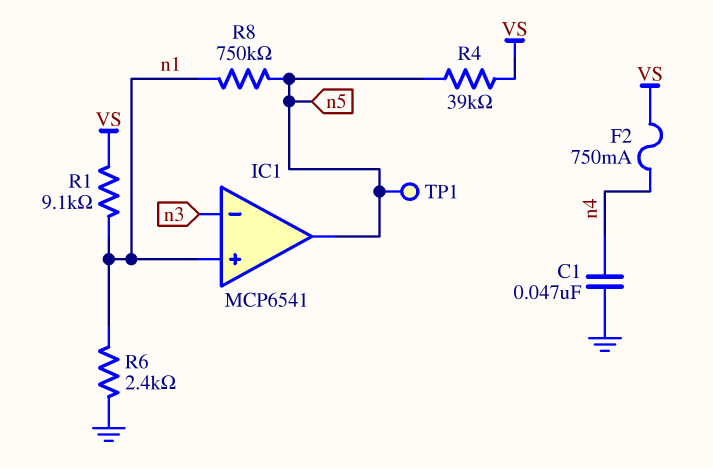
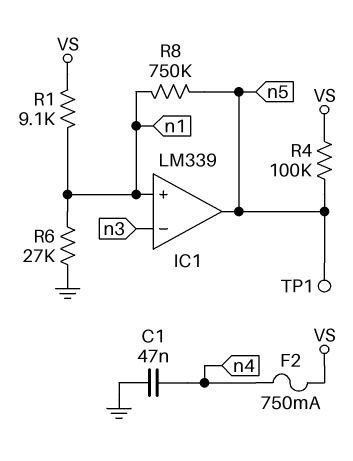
IC1: MCP6541 -> LM339
R4: 39k (VS, n5) -> 100k (VS, n5)
R6: 2.4k (GND, n1) -> 27k (GND, n1)

